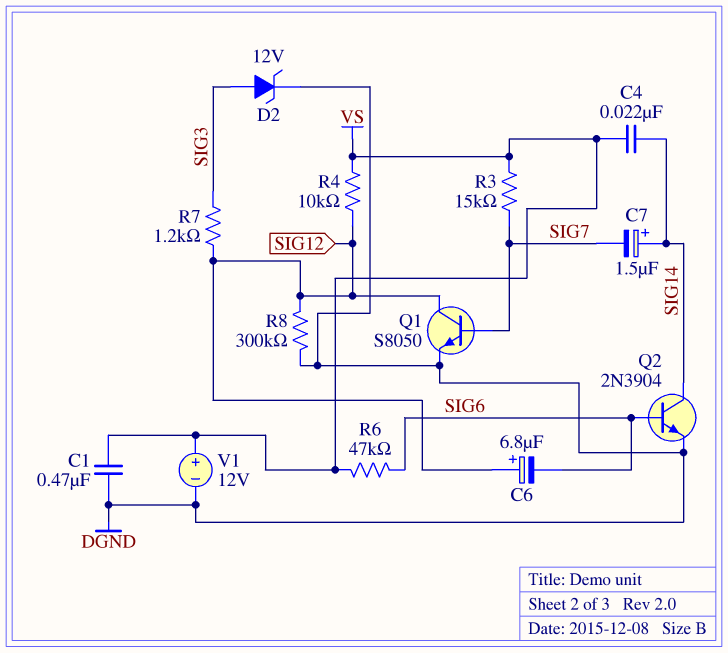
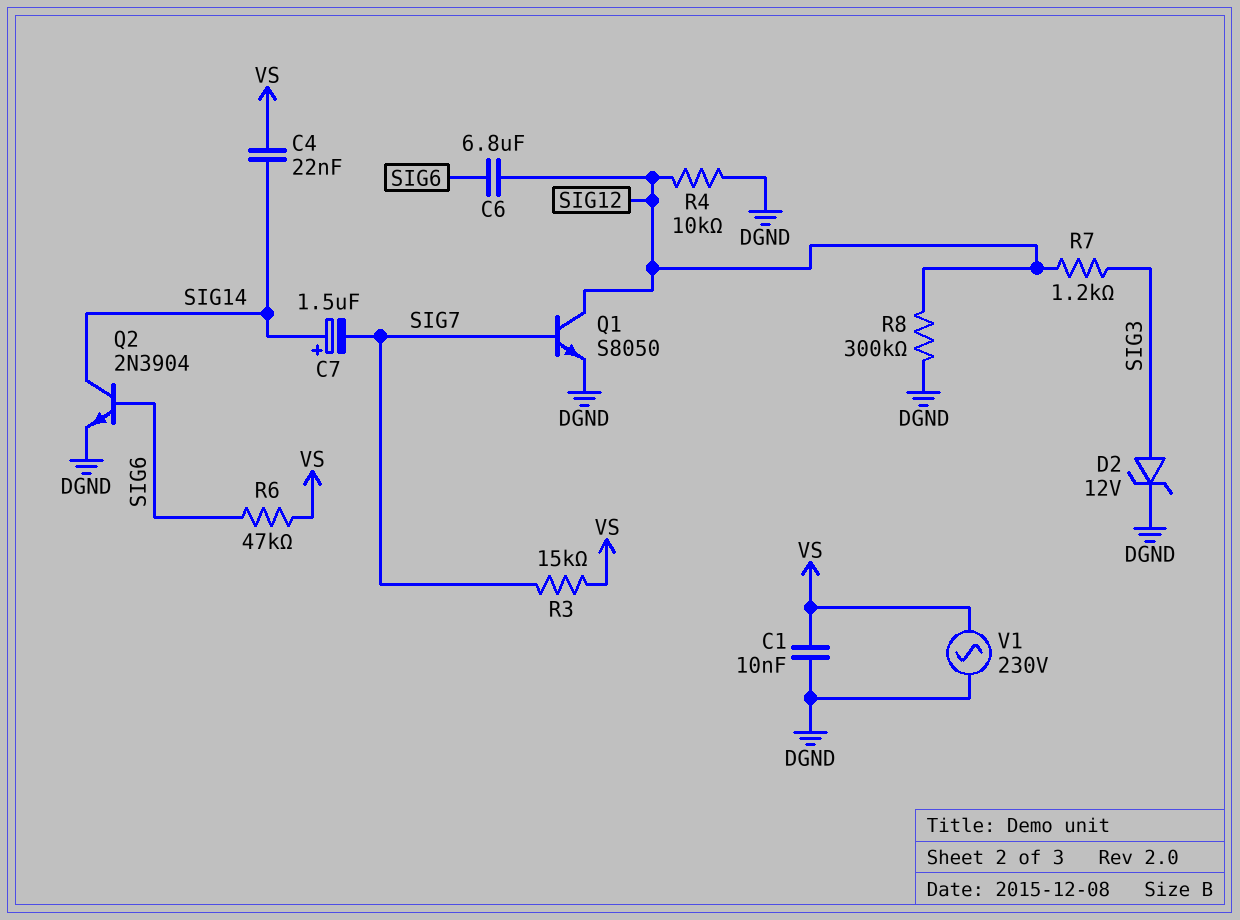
C1: 470nF (DGND, VS) -> 10nF (DGND, VS)
C6: 6.8uF (plus SIG12, minus SIG6) -> 6.8uF (SIG6, SIG12)
R4: 10k (SIG12, VS) -> 10k (DGND, SIG12)
V1: 12V (plus VS, minus DGND) -> AC 230V (DGND, VS)

